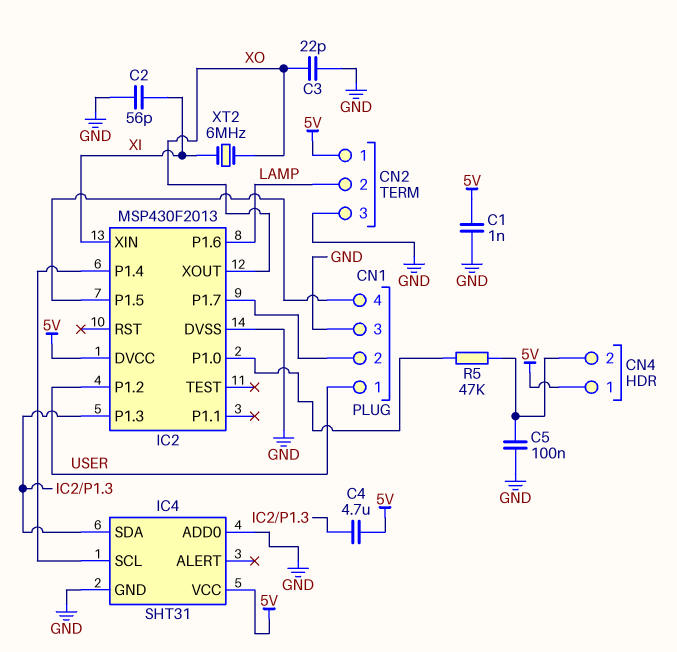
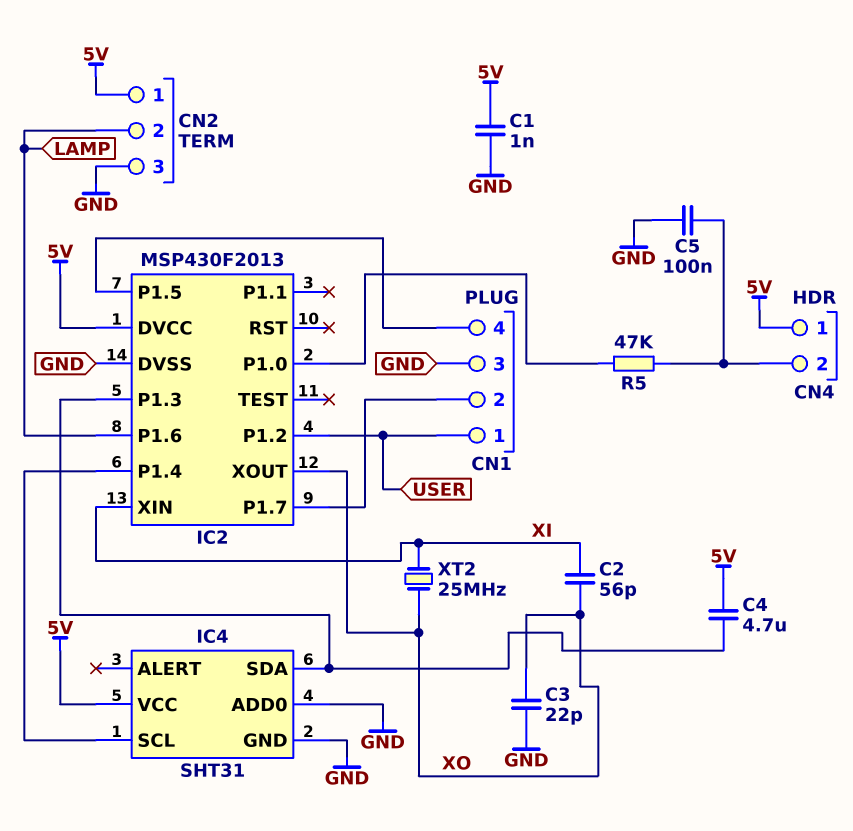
C2: 56pF (GND, XI) -> 56pF (XI, XO)
XT2: 6MHz (XI, XO) -> 25MHz (XI, XO)

